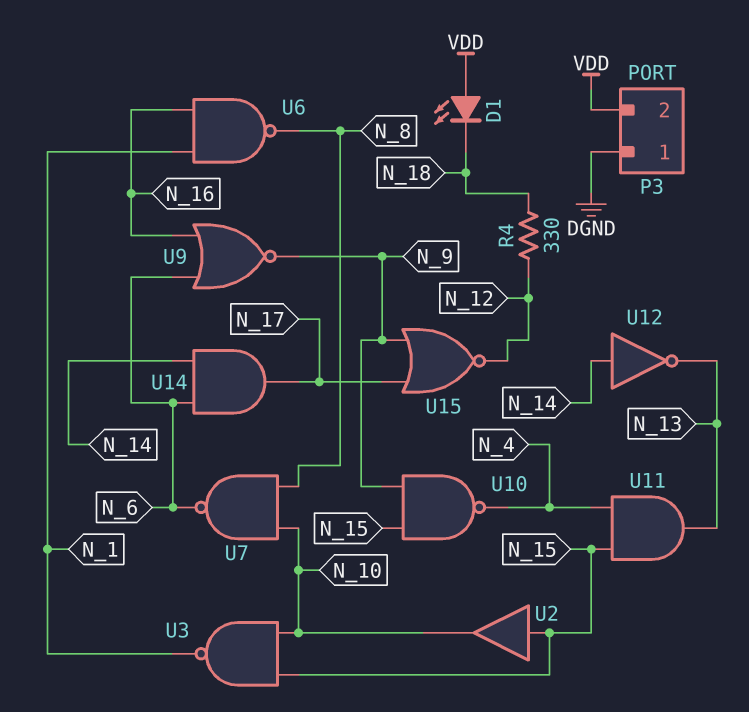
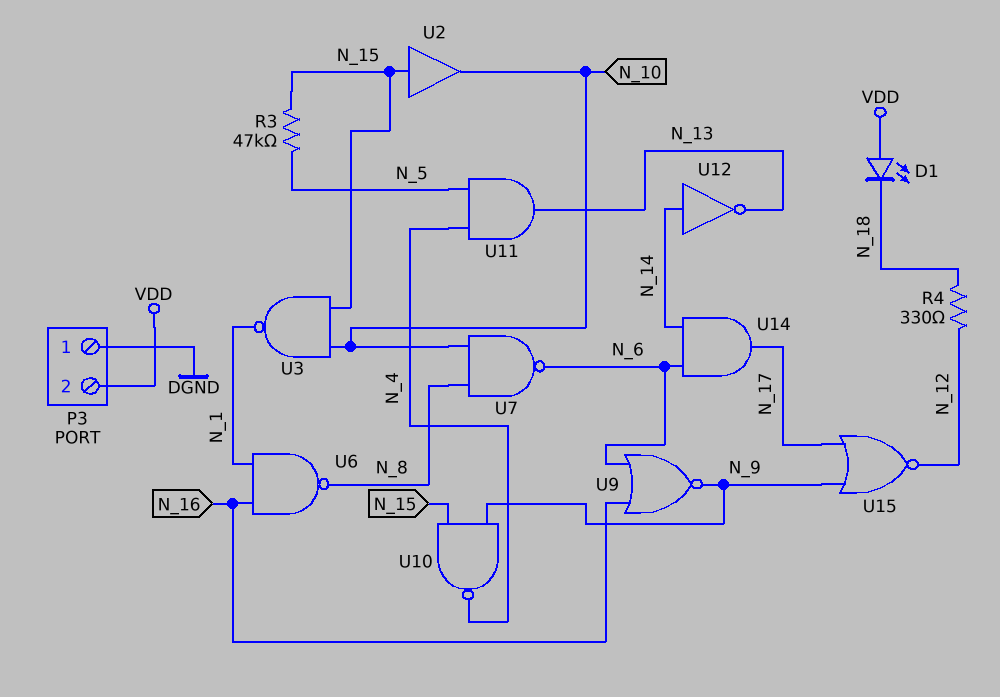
R3: none -> 47k (N_5, N_15)
U11: AND (in N_4, in N_15, out N_13) -> AND (in N_4, in N_5, out N_13)

